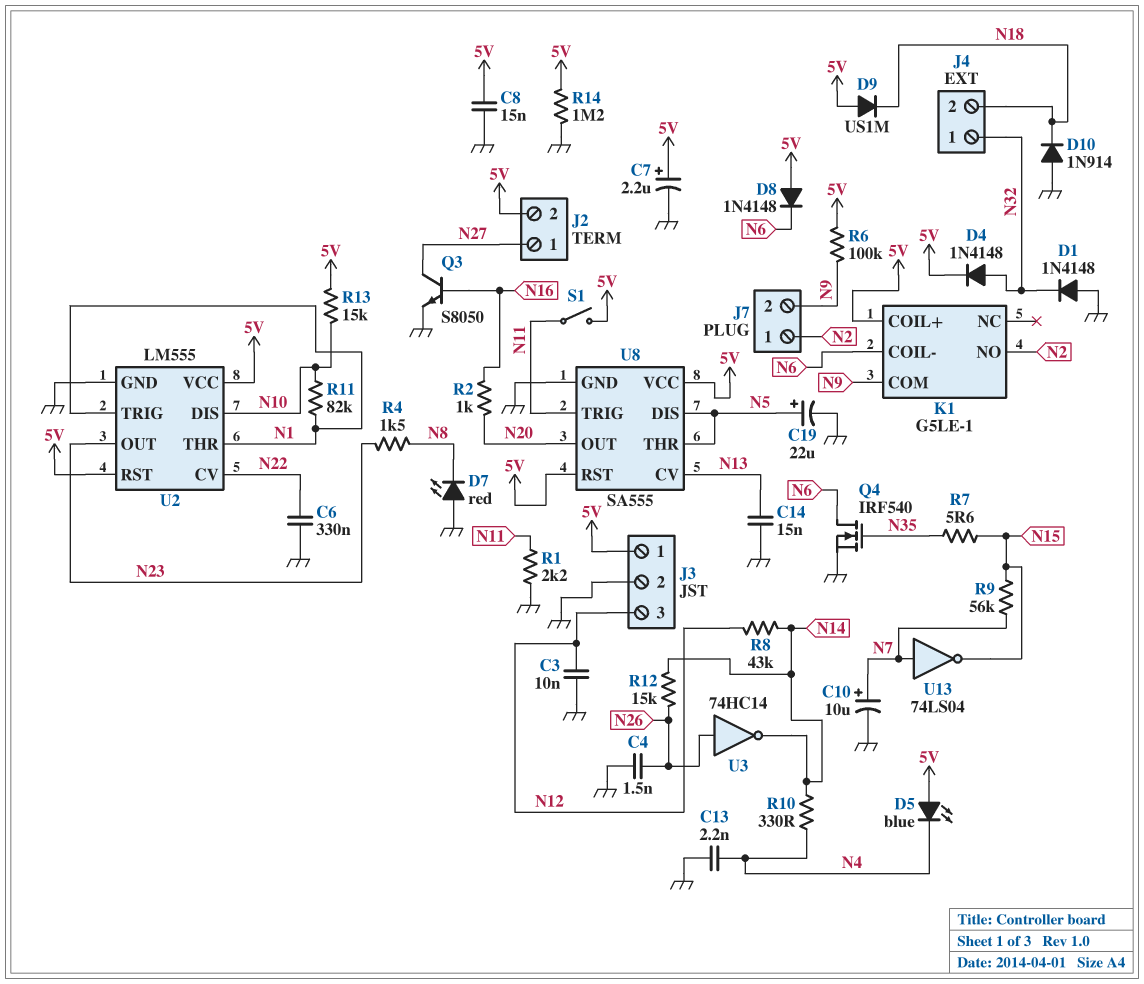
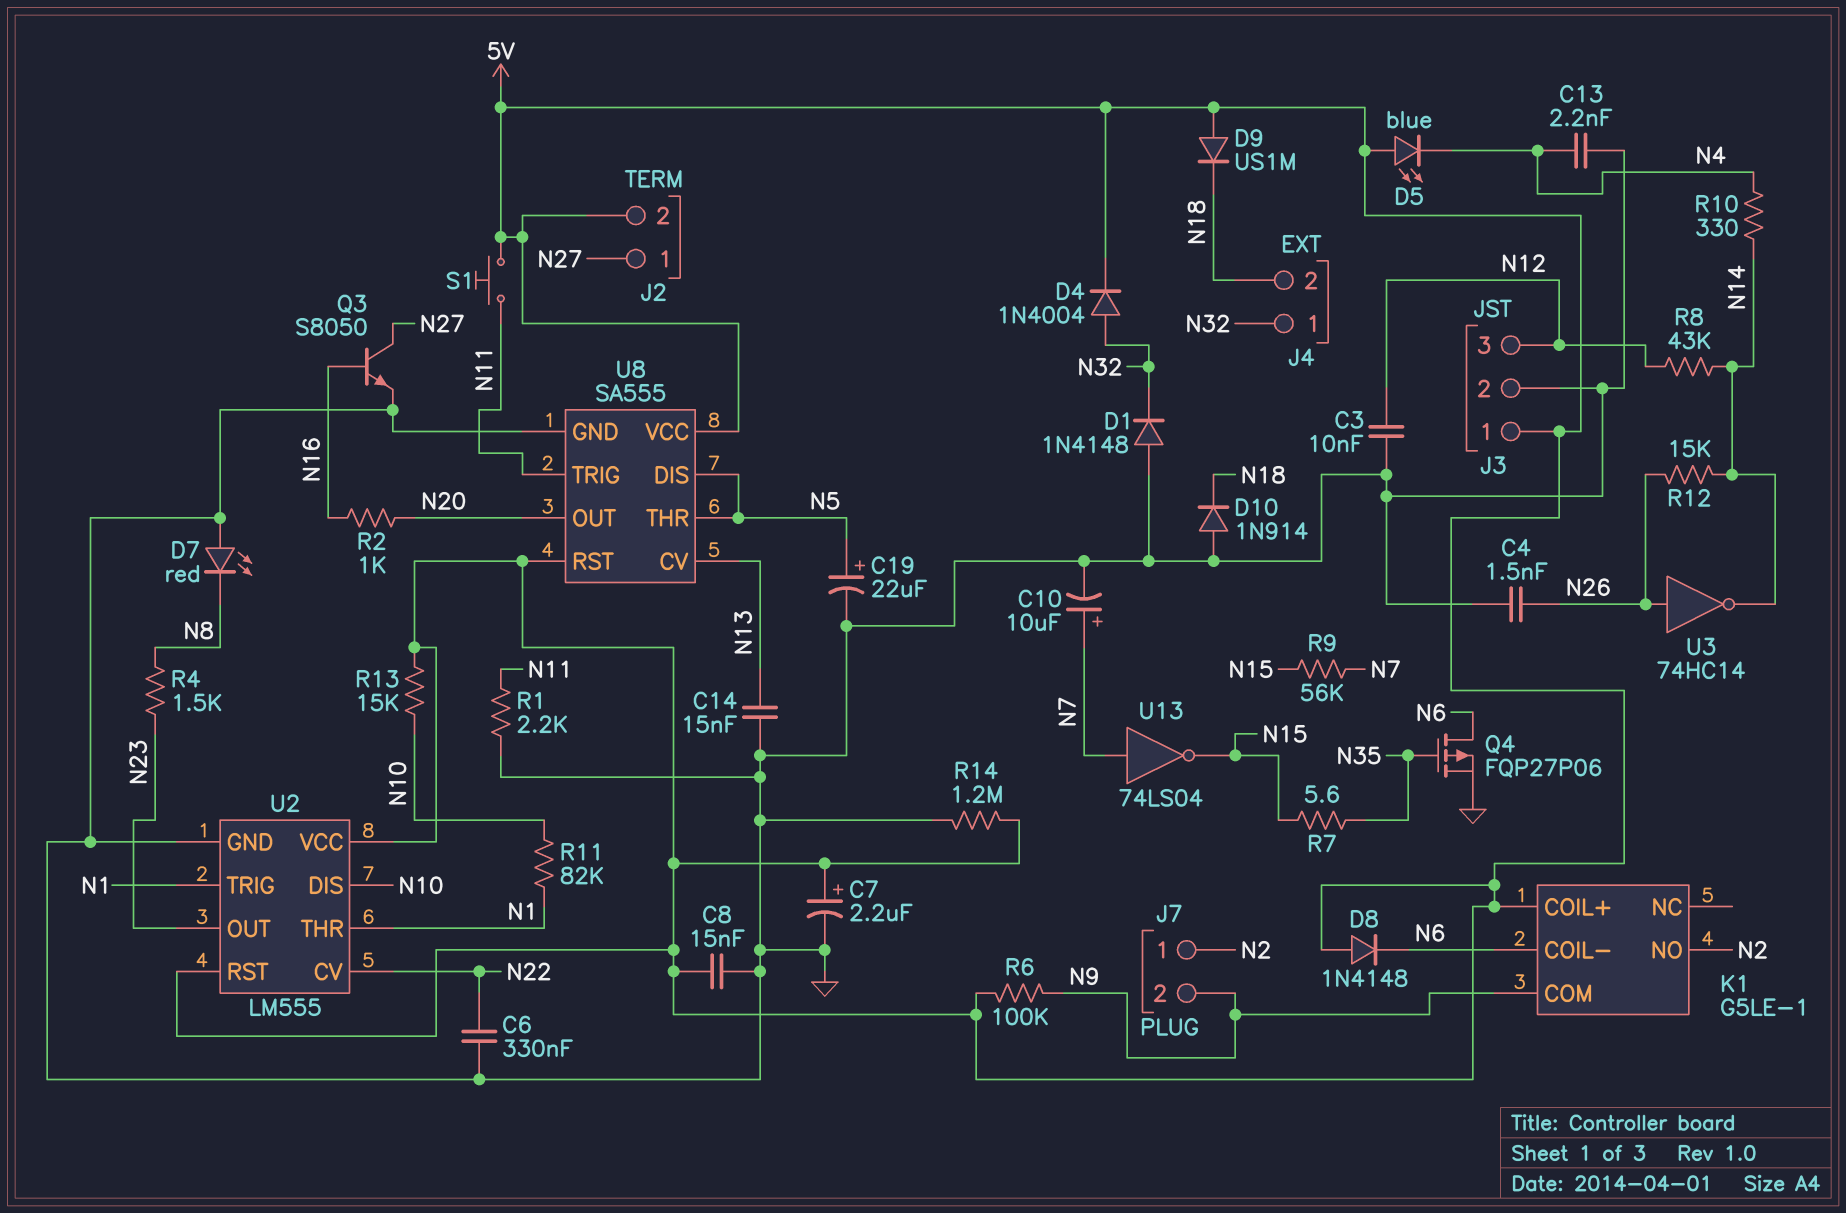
D4: diode 1N4148 (A N32, K 5V) -> diode 1N4004 (A N32, K 5V)
Q4: NMOS IRF540 (G N35, D N6, S GND) -> PMOS FQP27P06 (G N35, D N6, S GND)
S1: switch (5V, N11) -> button (5V, N11)

